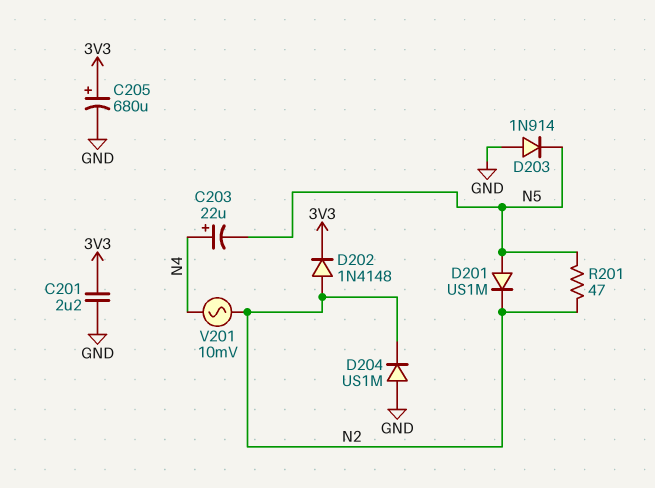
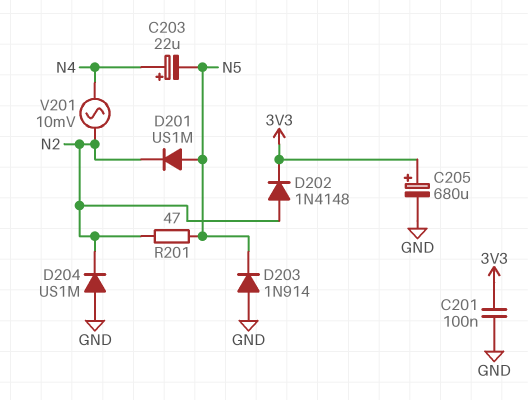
C201: 2.2uF (3V3, GND) -> 100nF (3V3, GND)

